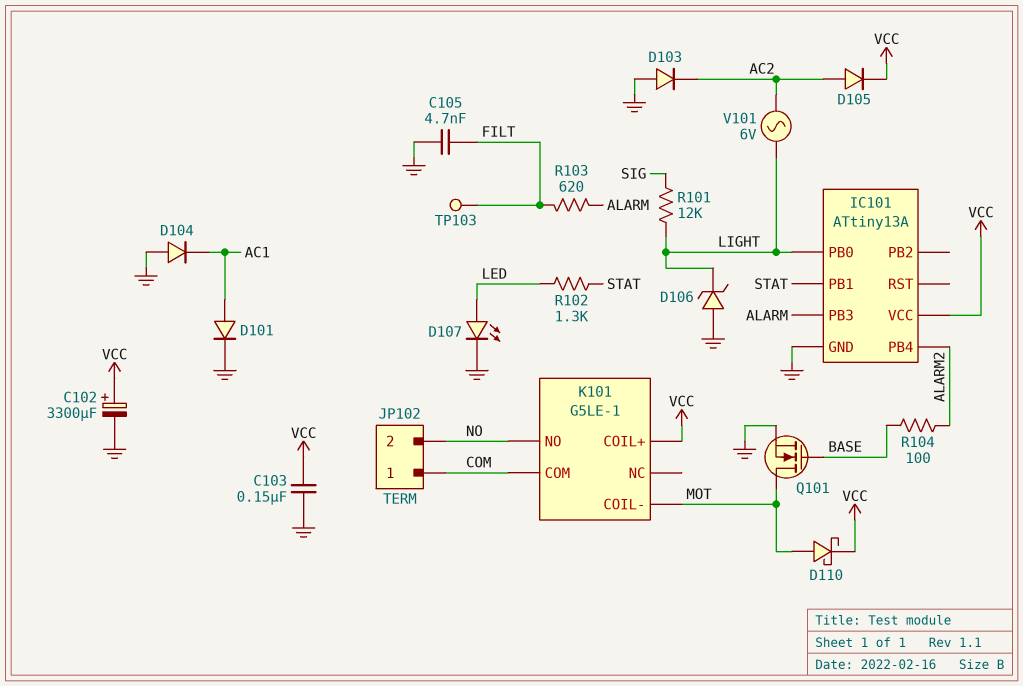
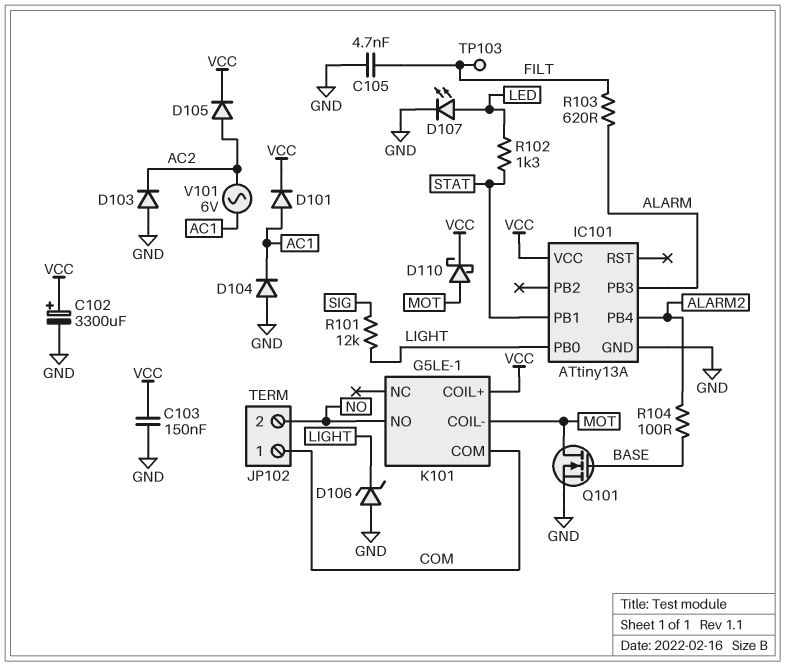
D101: diode (A AC1, K GND) -> diode (A AC1, K VCC)
V101: AC 6V (AC2, LIGHT) -> AC 6V (AC1, AC2)

